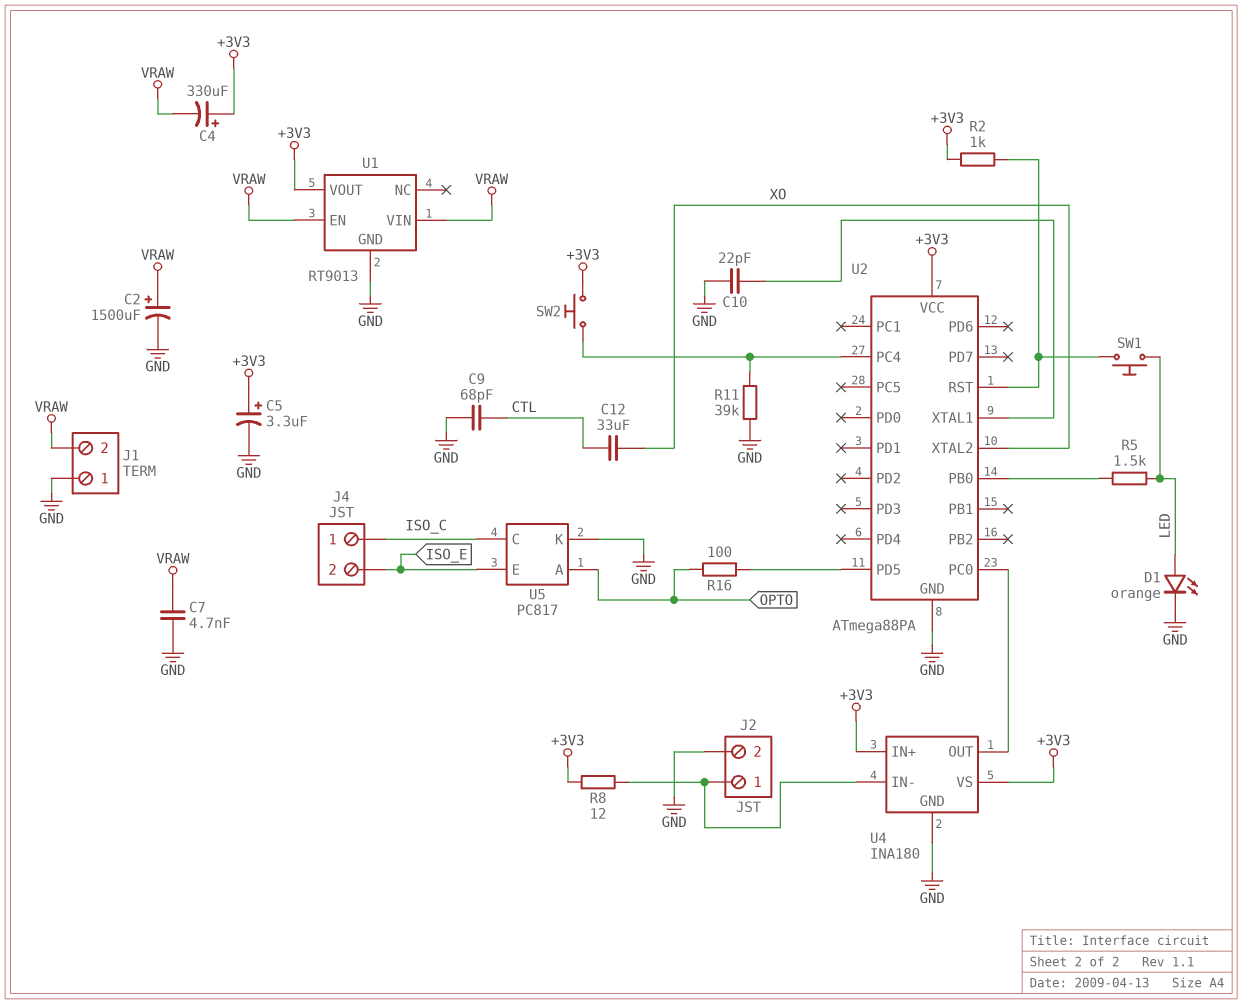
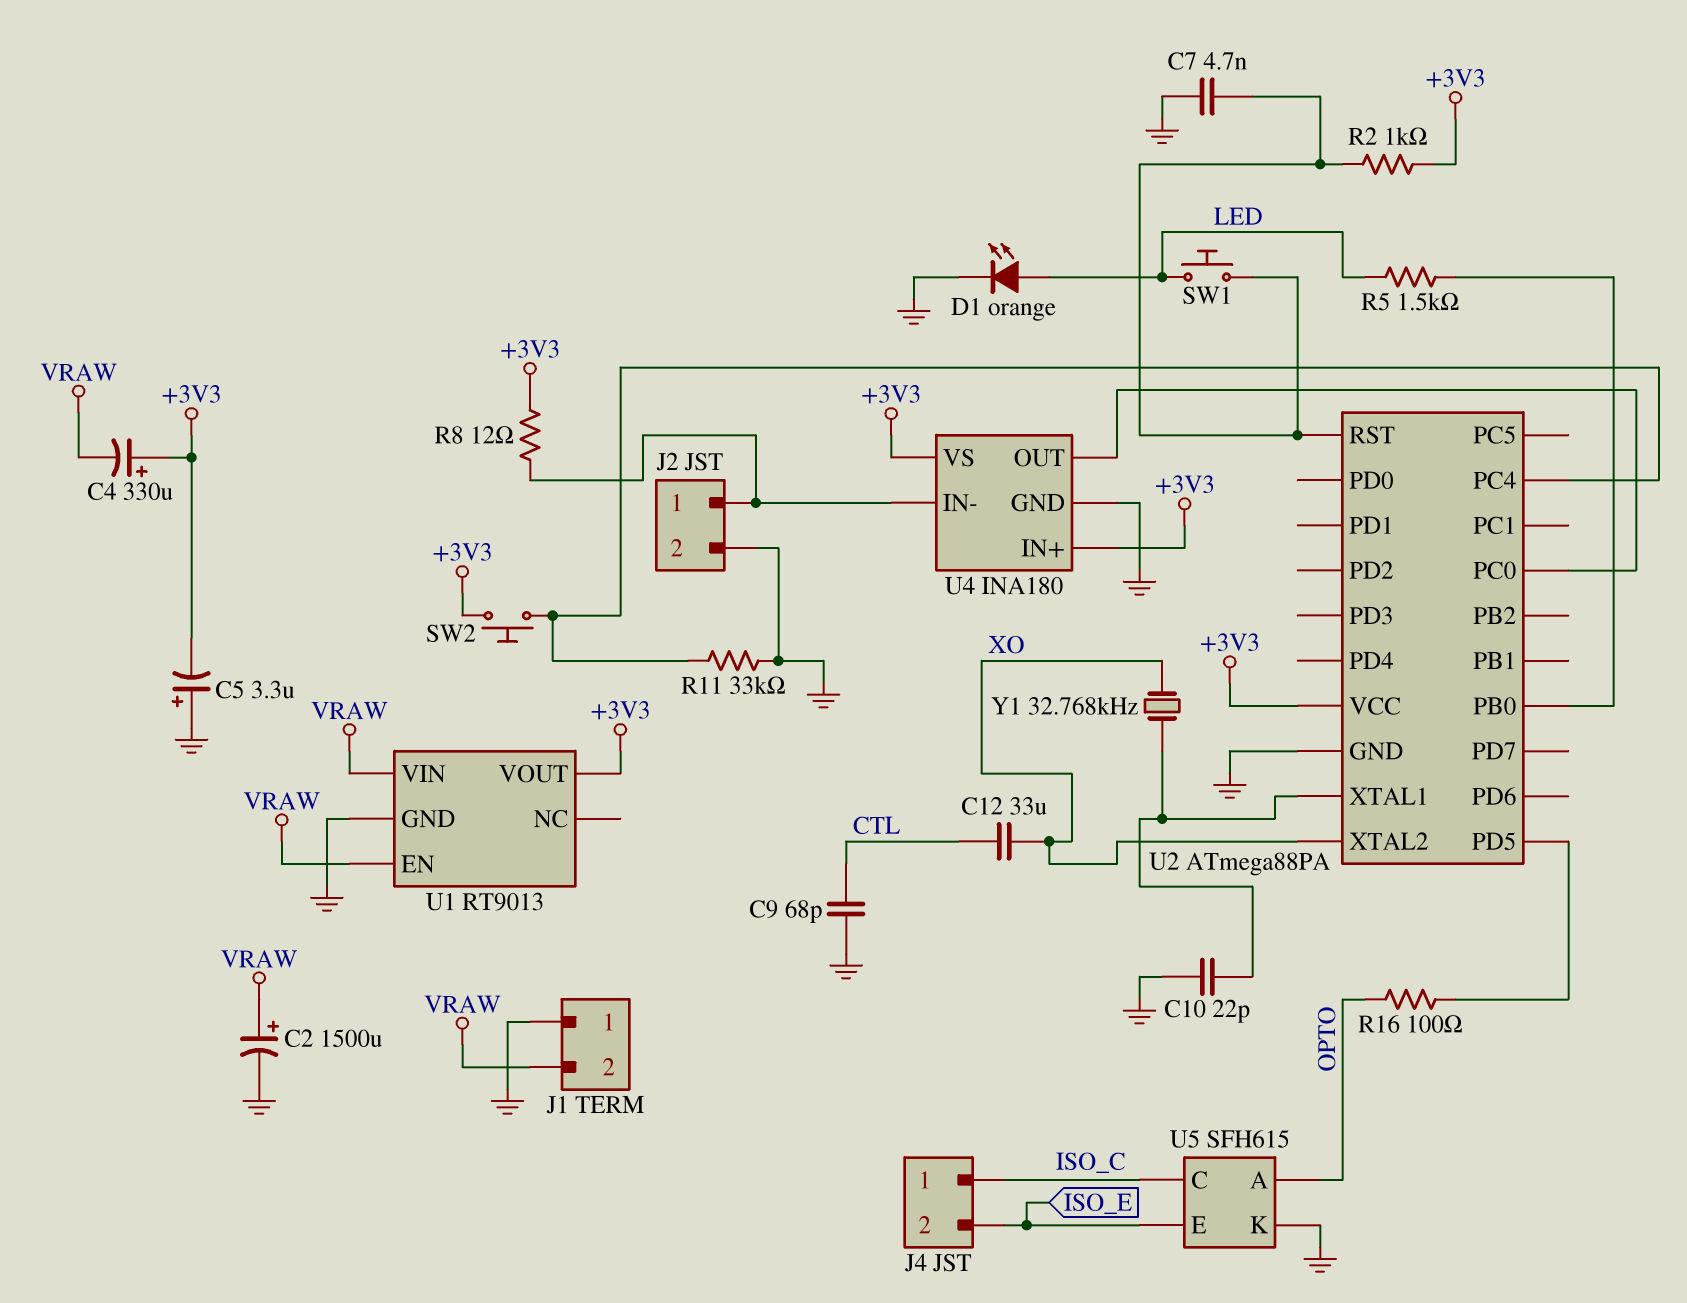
C5: 3.3uF (plus +3V3, minus GND) -> 3.3uF (plus GND, minus +3V3)
C7: 4.7nF (GND, VRAW) -> 4.7nF (GND, U2/RST)
R11: 39k (GND, U2/PC4) -> 33k (GND, U2/PC4)
U5: PC817 -> SFH615
Y1: none -> 32.768kHz (U2/XTAL1, XO)

